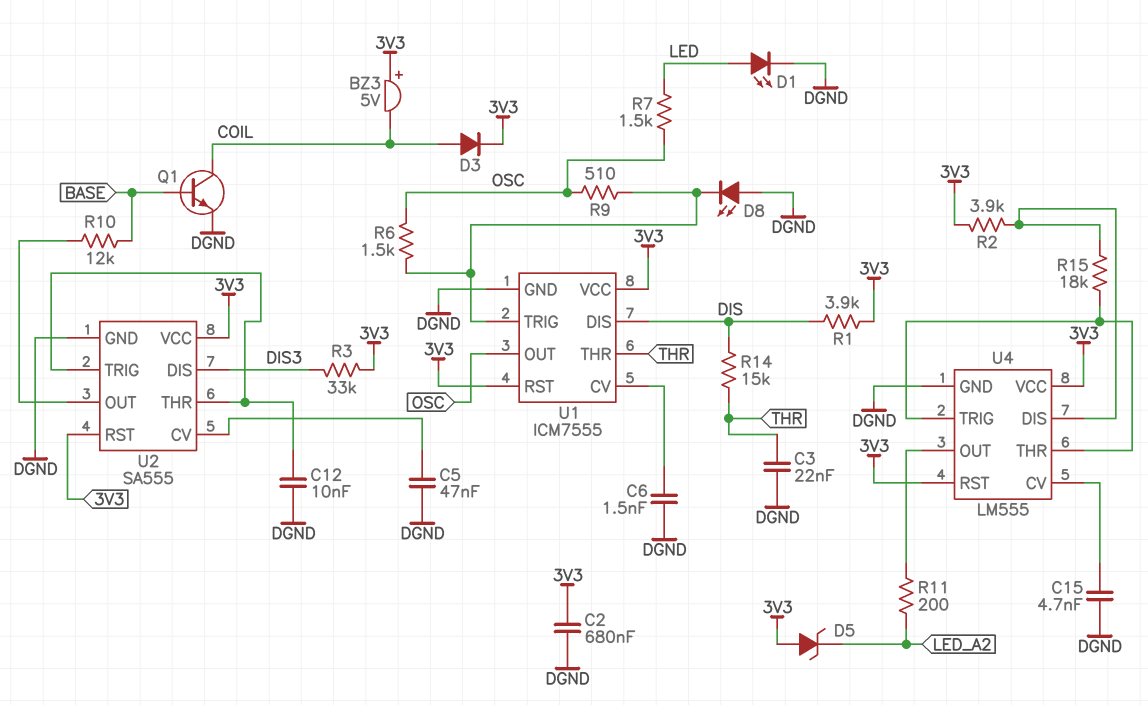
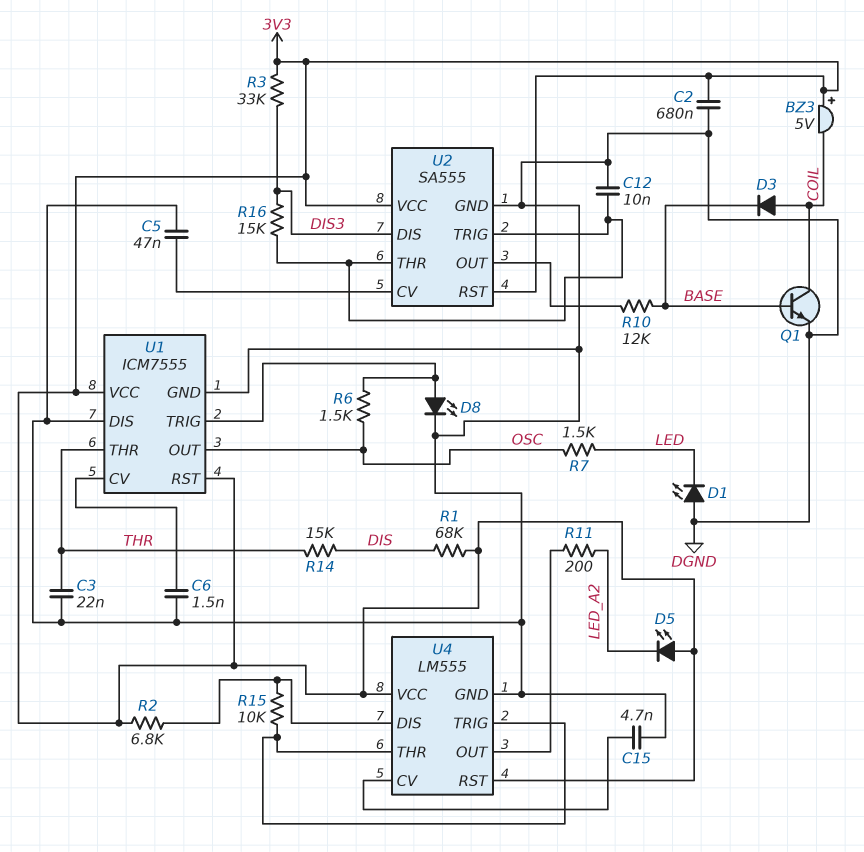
D1: LED (A LED, K DGND) -> LED (A DGND, K LED)
D3: diode (A COIL, K 3V3) -> diode (A COIL, K BASE)
D5: zener (A 3V3, K LED_A2) -> LED (A 3V3, K LED_A2)
D8: LED (A DGND, K U1/TRIG) -> LED (A U1/TRIG, K DGND)
R1: 3.9k (3V3, DIS) -> 68k (3V3, DIS)
R2: 3.9k (3V3, U4/DIS) -> 6.8k (3V3, U4/DIS)
R9: 510 (OSC, U1/TRIG) -> none
R15: 18k (U4/DIS, U4/THR) -> 10k (U4/DIS, U4/THR)
R16: none -> 15k (DIS3, U2/THR)
U1 pin DIS: DIS -> DGND

